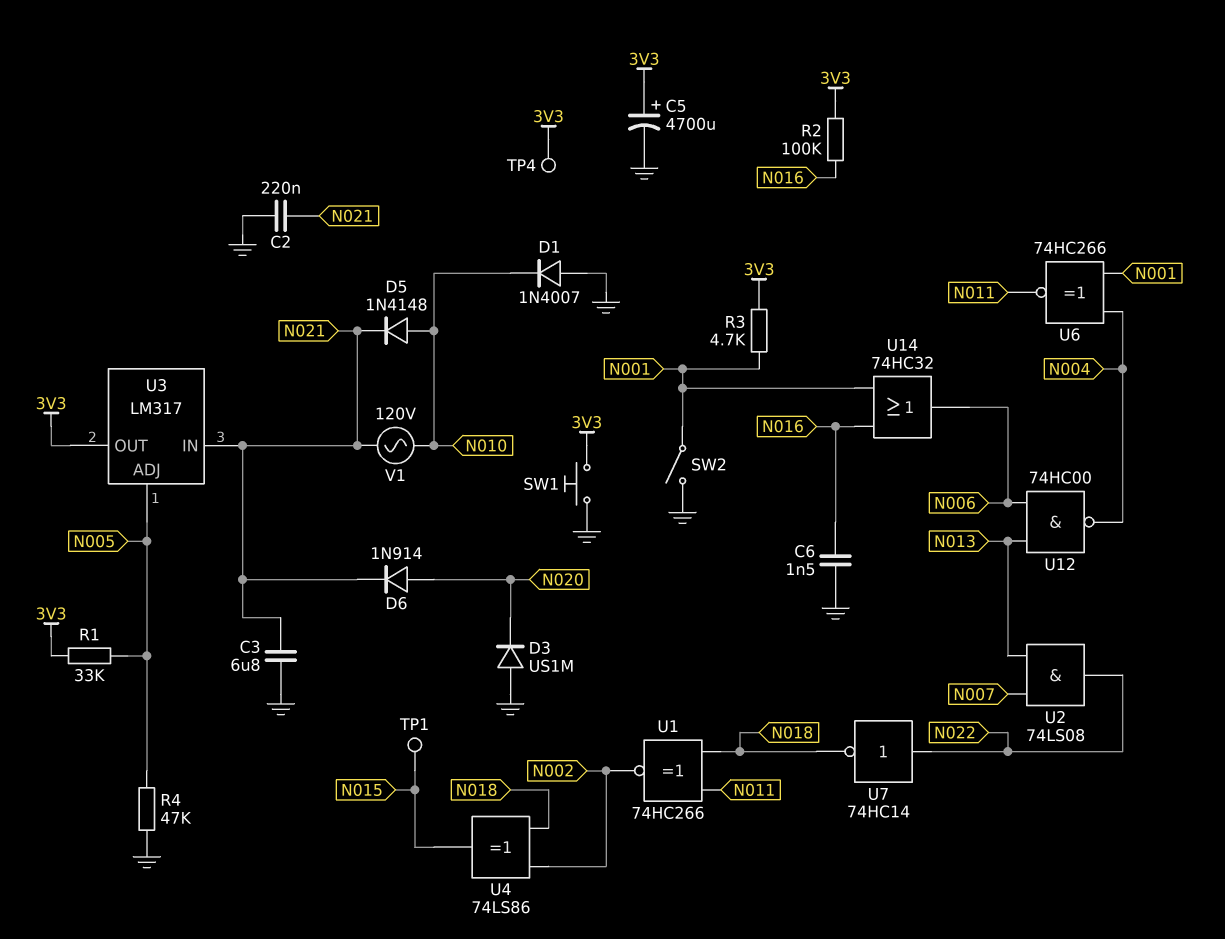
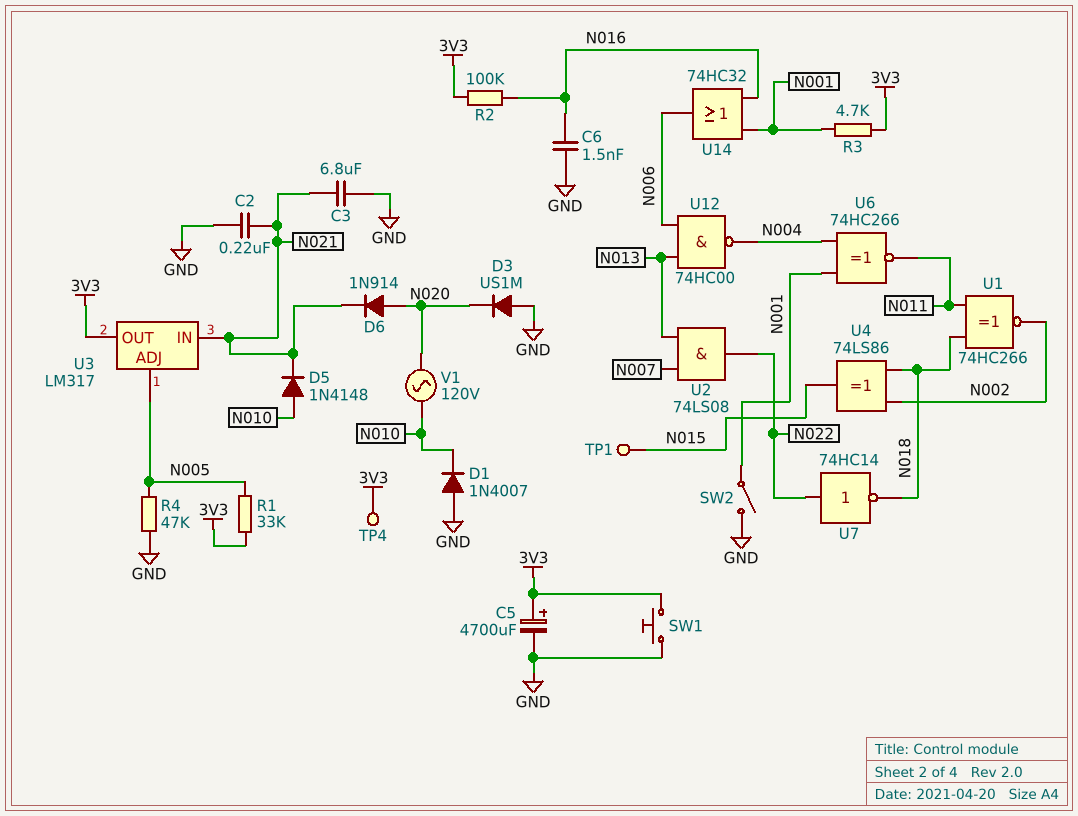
V1: AC 120V (N010, N021) -> AC 120V (N010, N020)

